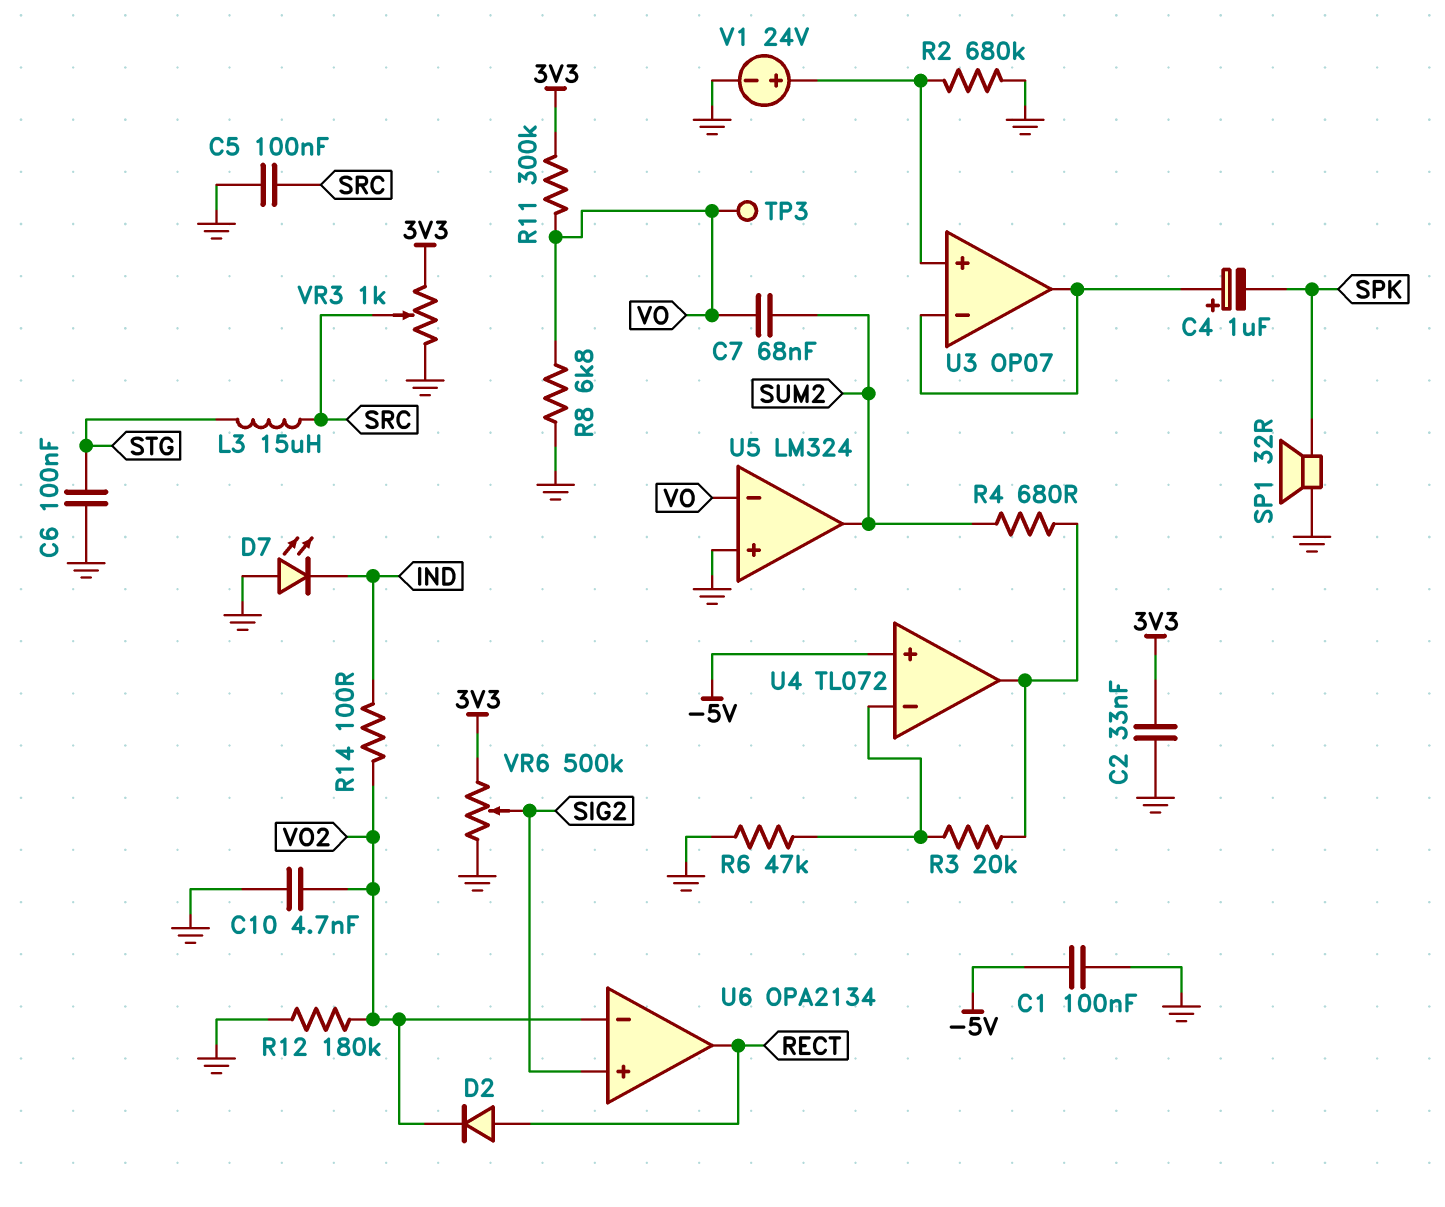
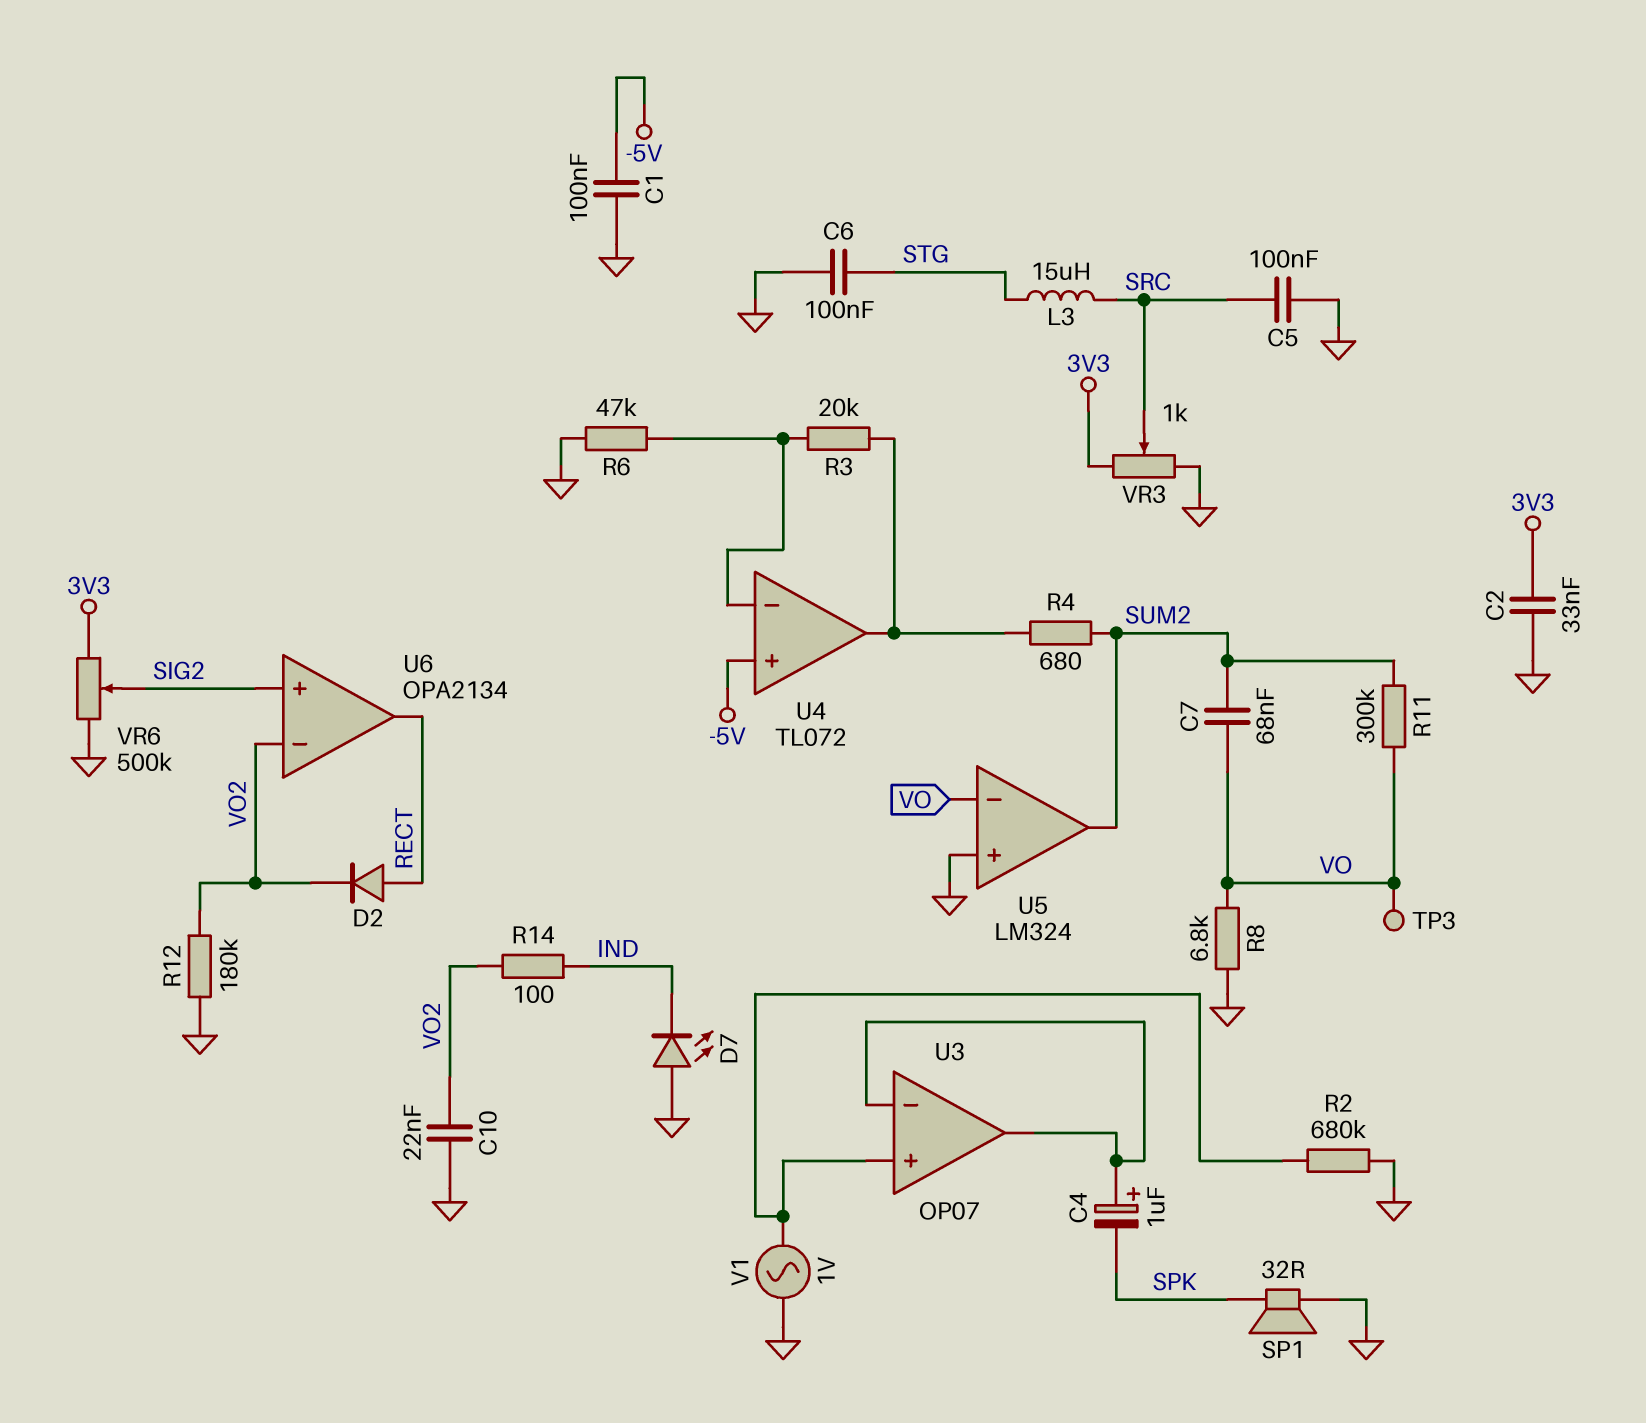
C10: 4.7nF (GND, VO2) -> 22nF (GND, VO2)
R11: 300k (3V3, VO) -> 300k (SUM2, VO)
V1: 24V (plus U3/in+, minus GND) -> AC 1V (GND, U3/in+)

